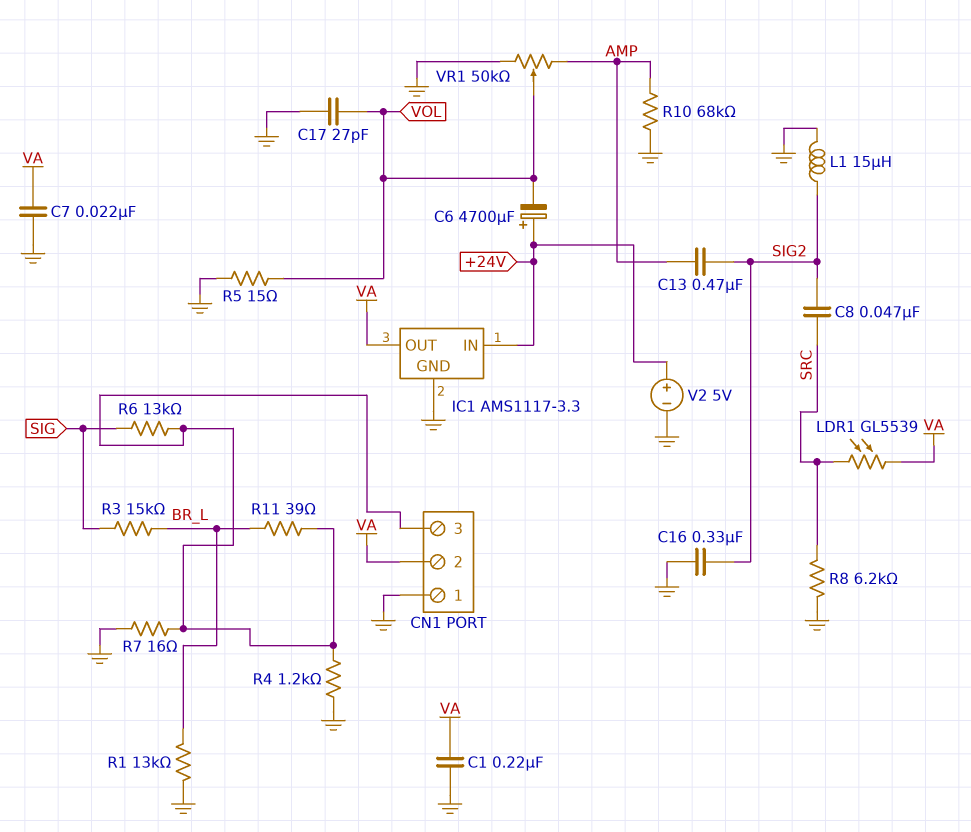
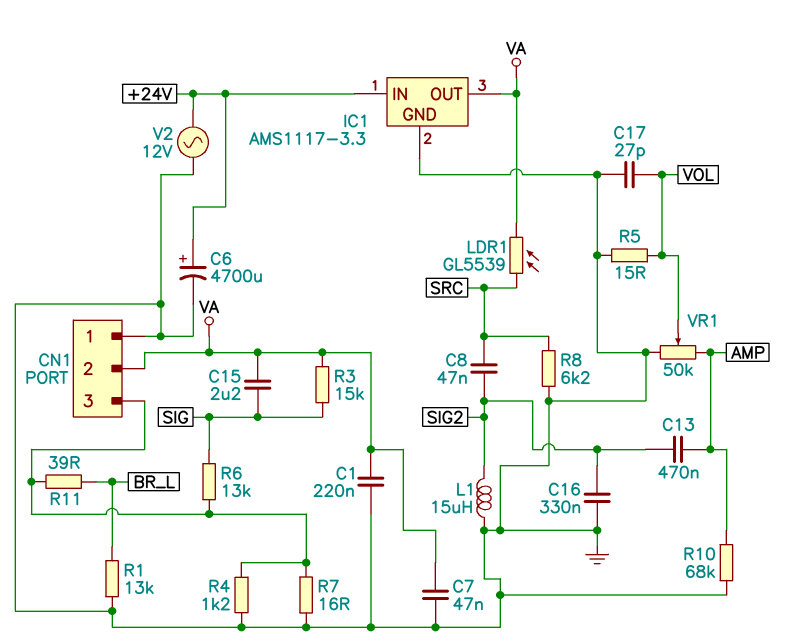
C6: 4700uF (plus +24V, minus VOL) -> 4700uF (plus +24V, minus GND)
C7: 22nF (GND, VA) -> 47nF (GND, VA)
C15: none -> 2.2uF (SIG, VA)
R3: 15k (BR_L, SIG) -> 15k (SIG, VA)
V2: 5V (plus +24V, minus GND) -> AC 12V (+24V, GND)

